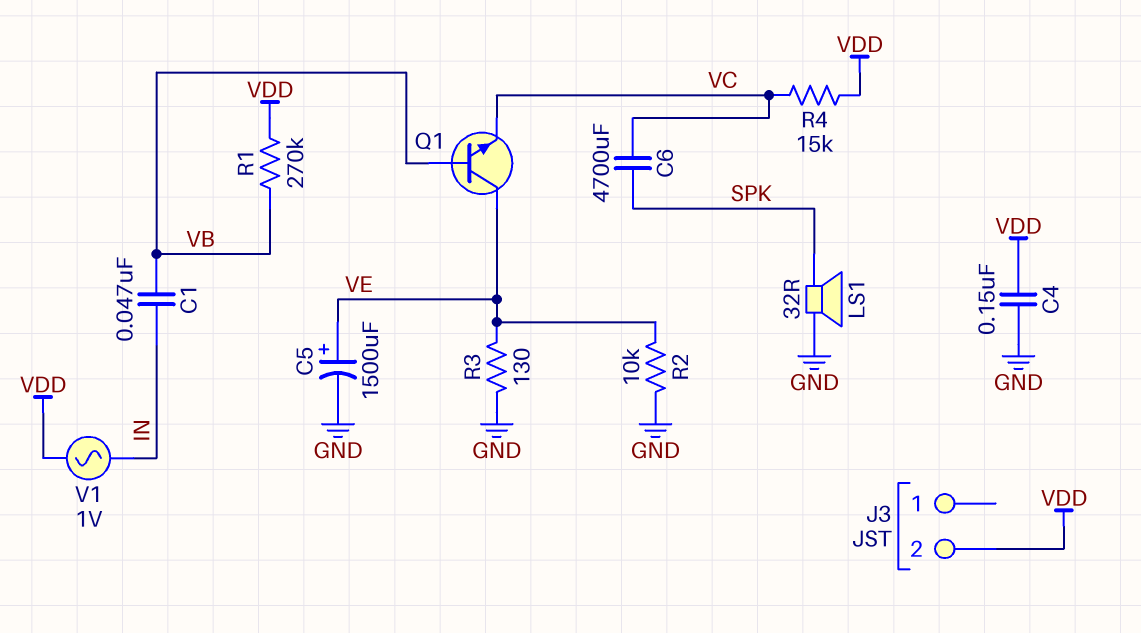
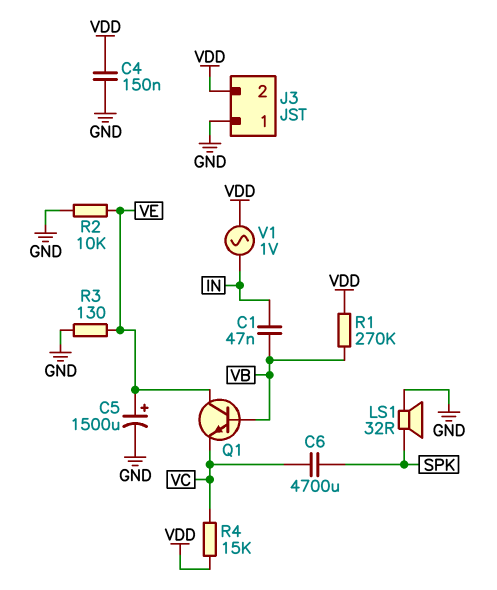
J3 pin 1: none -> GND

